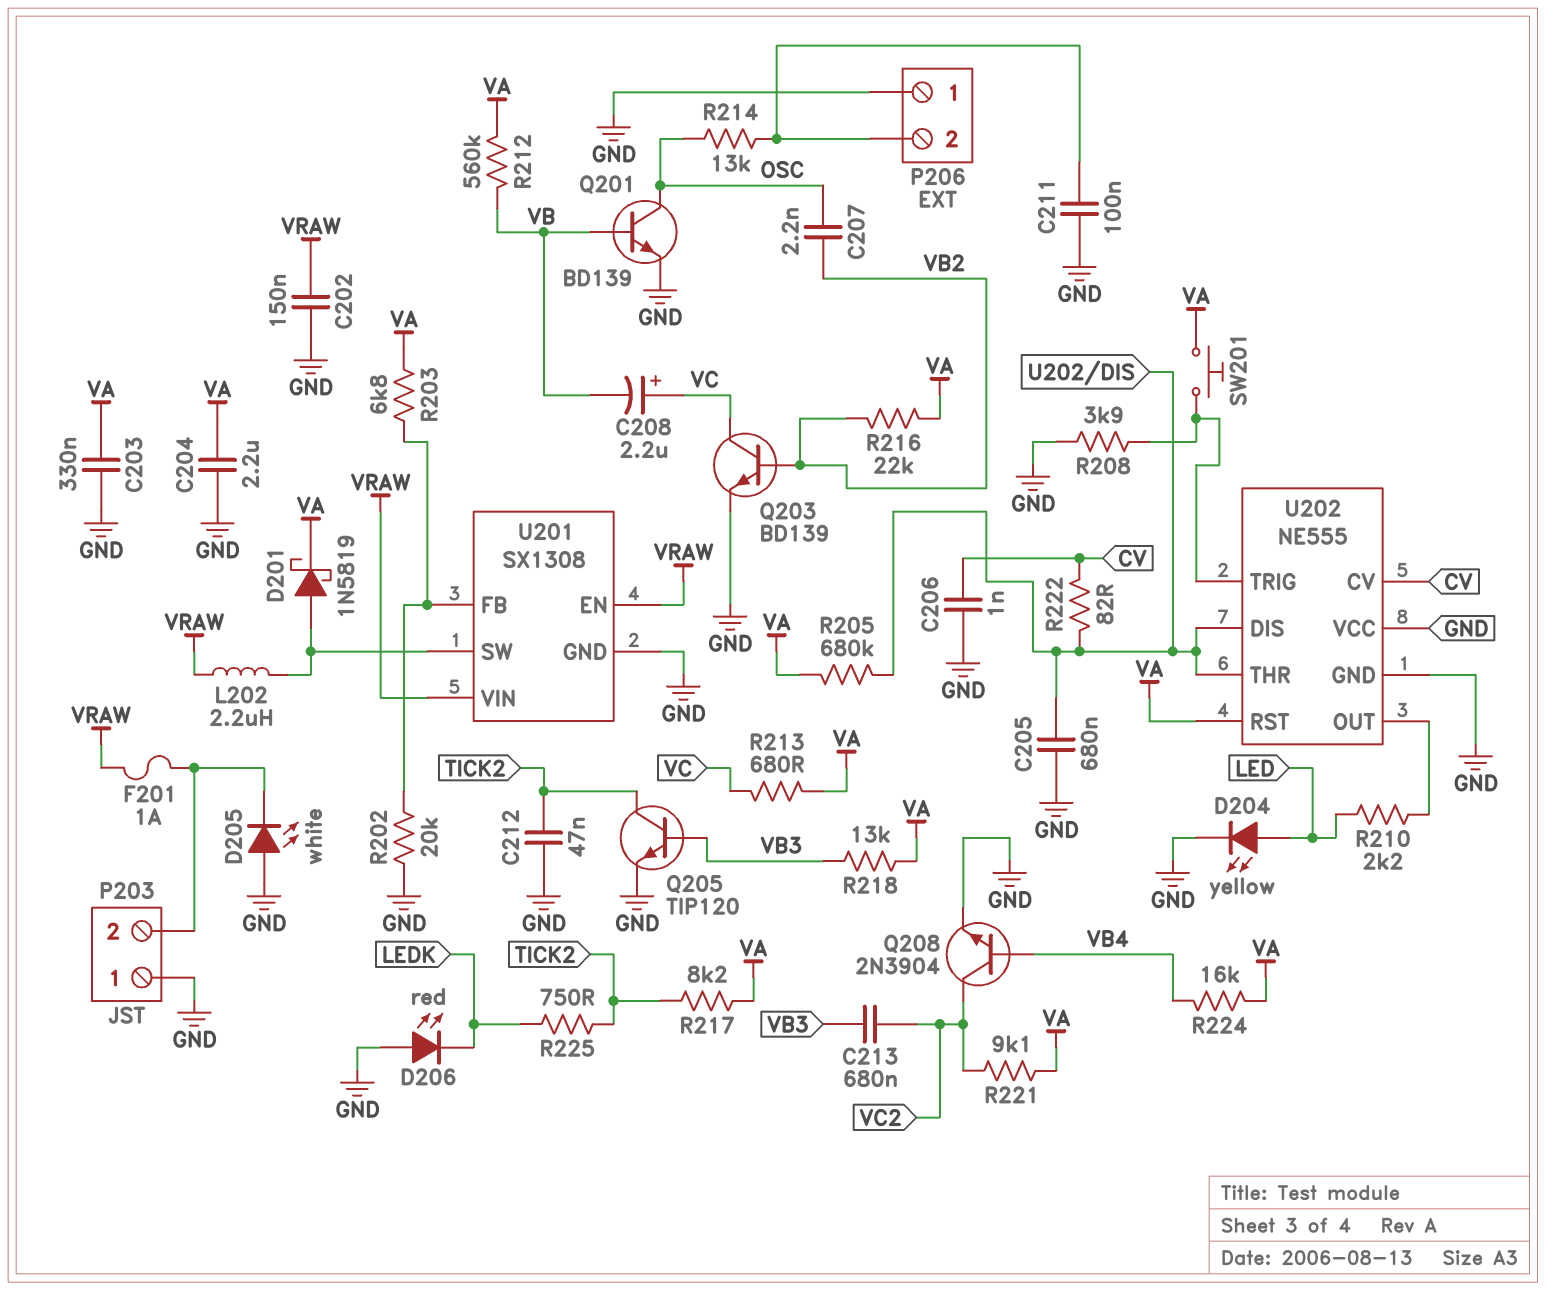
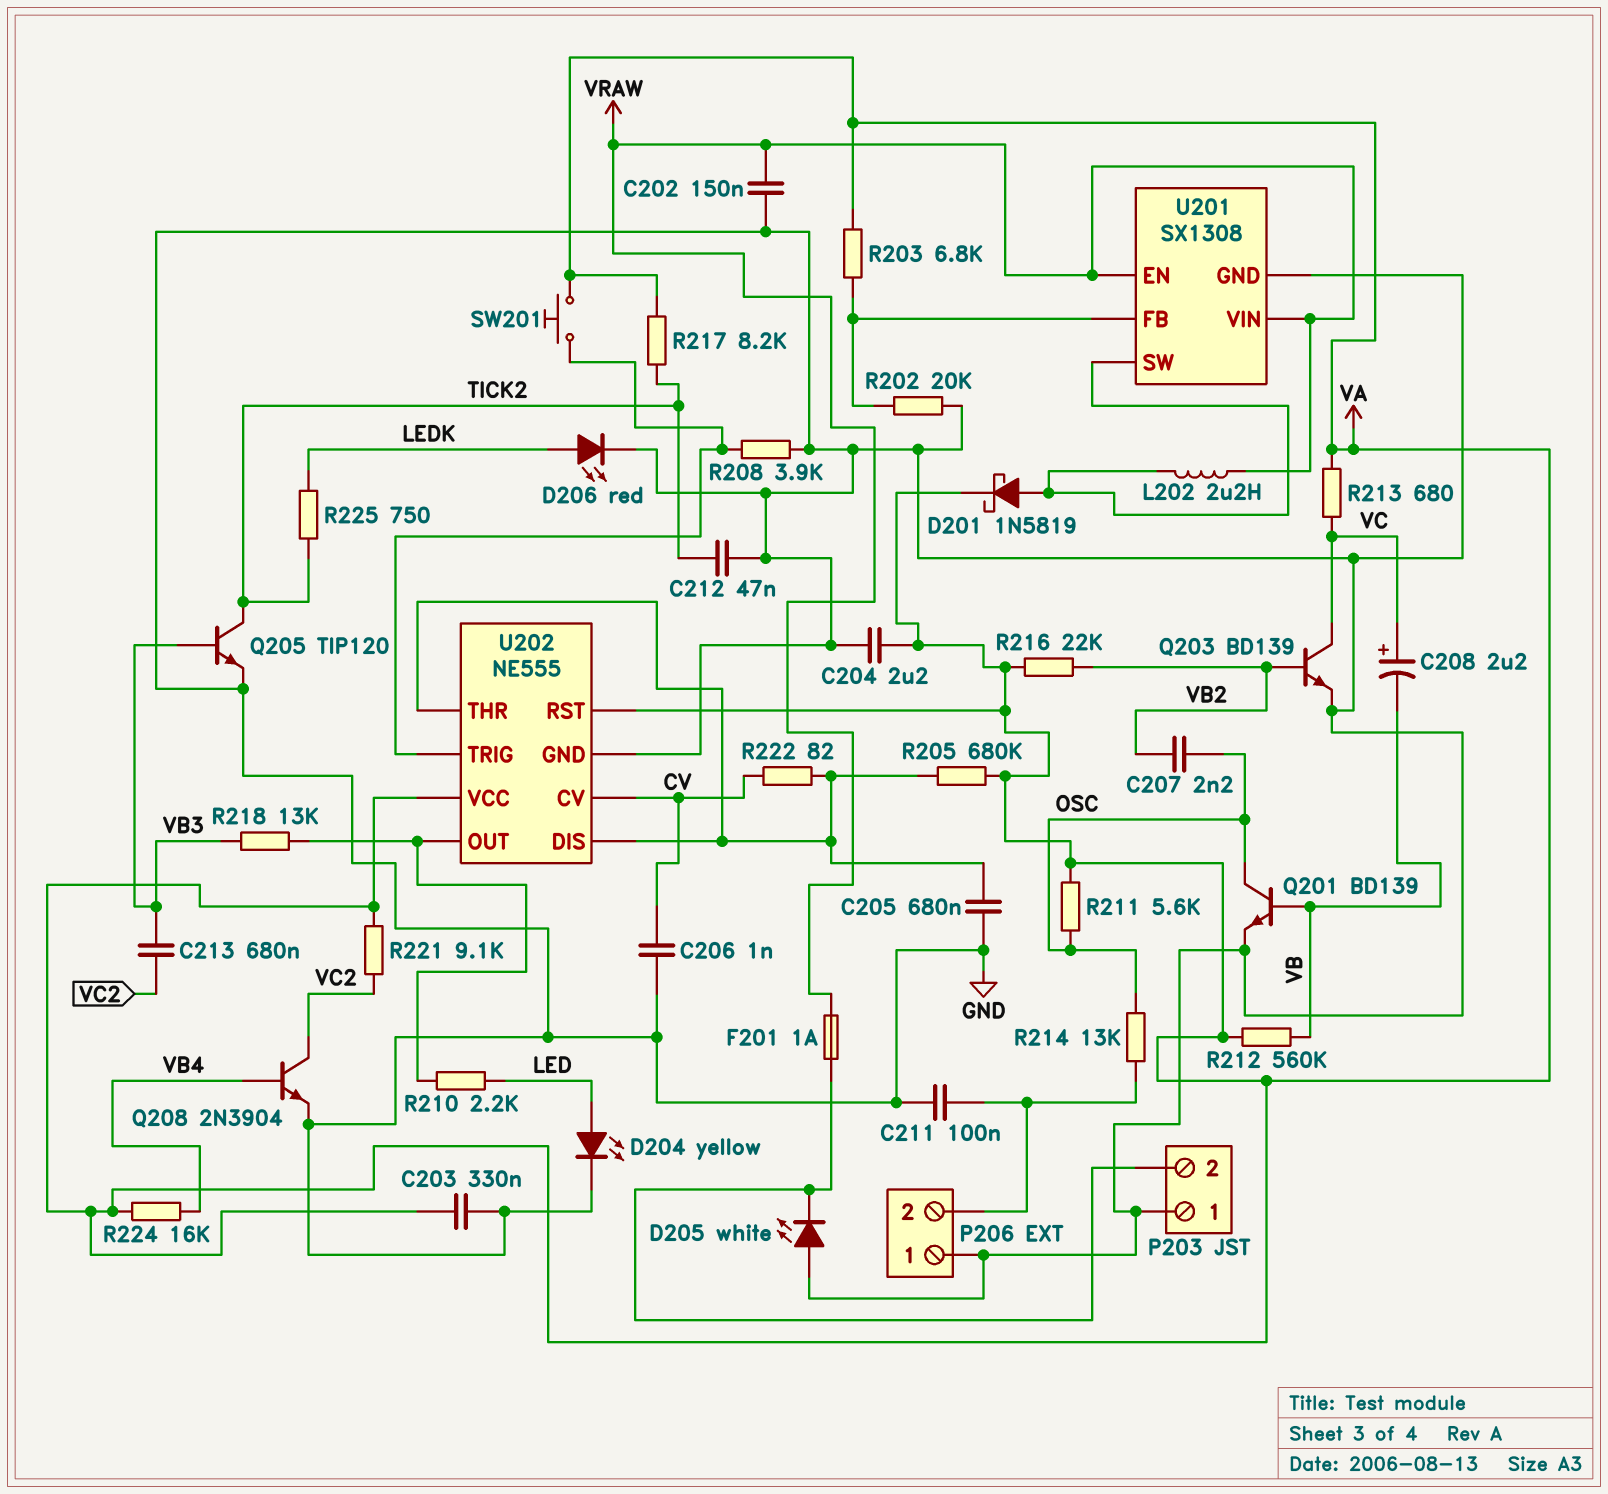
D206: LED red (A GND, K LEDK) -> LED red (A LEDK, K GND)
R211: none -> 5.6k (OSC, VA)
R218: 13k (VA, VB3) -> 13k (U202/OUT, VB3)
U202 pin VCC: GND -> VA

